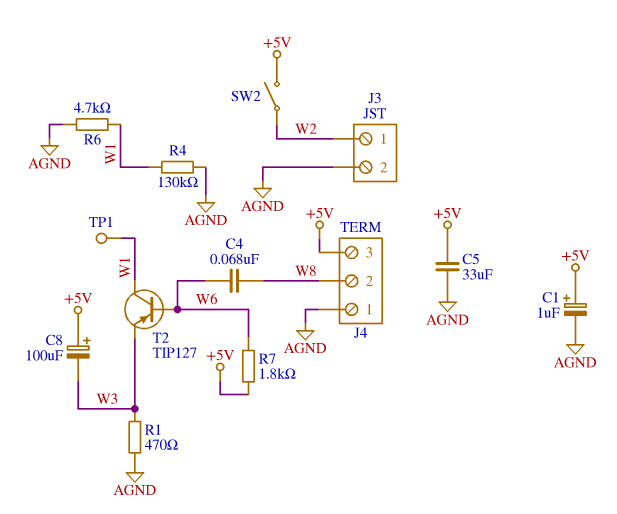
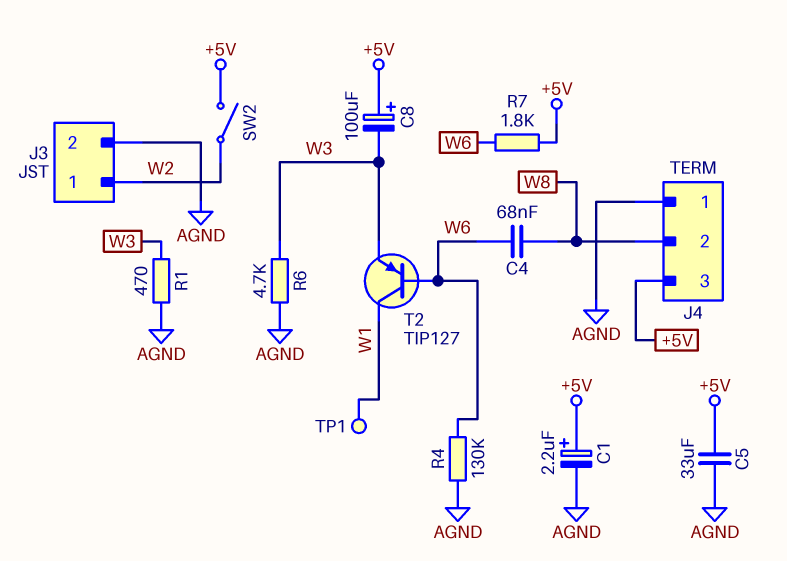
C1: 1uF (plus +5V, minus AGND) -> 2.2uF (plus +5V, minus AGND)
R4: 130k (AGND, W1) -> 130k (AGND, W6)
R6: 4.7k (AGND, W1) -> 4.7k (AGND, W3)

